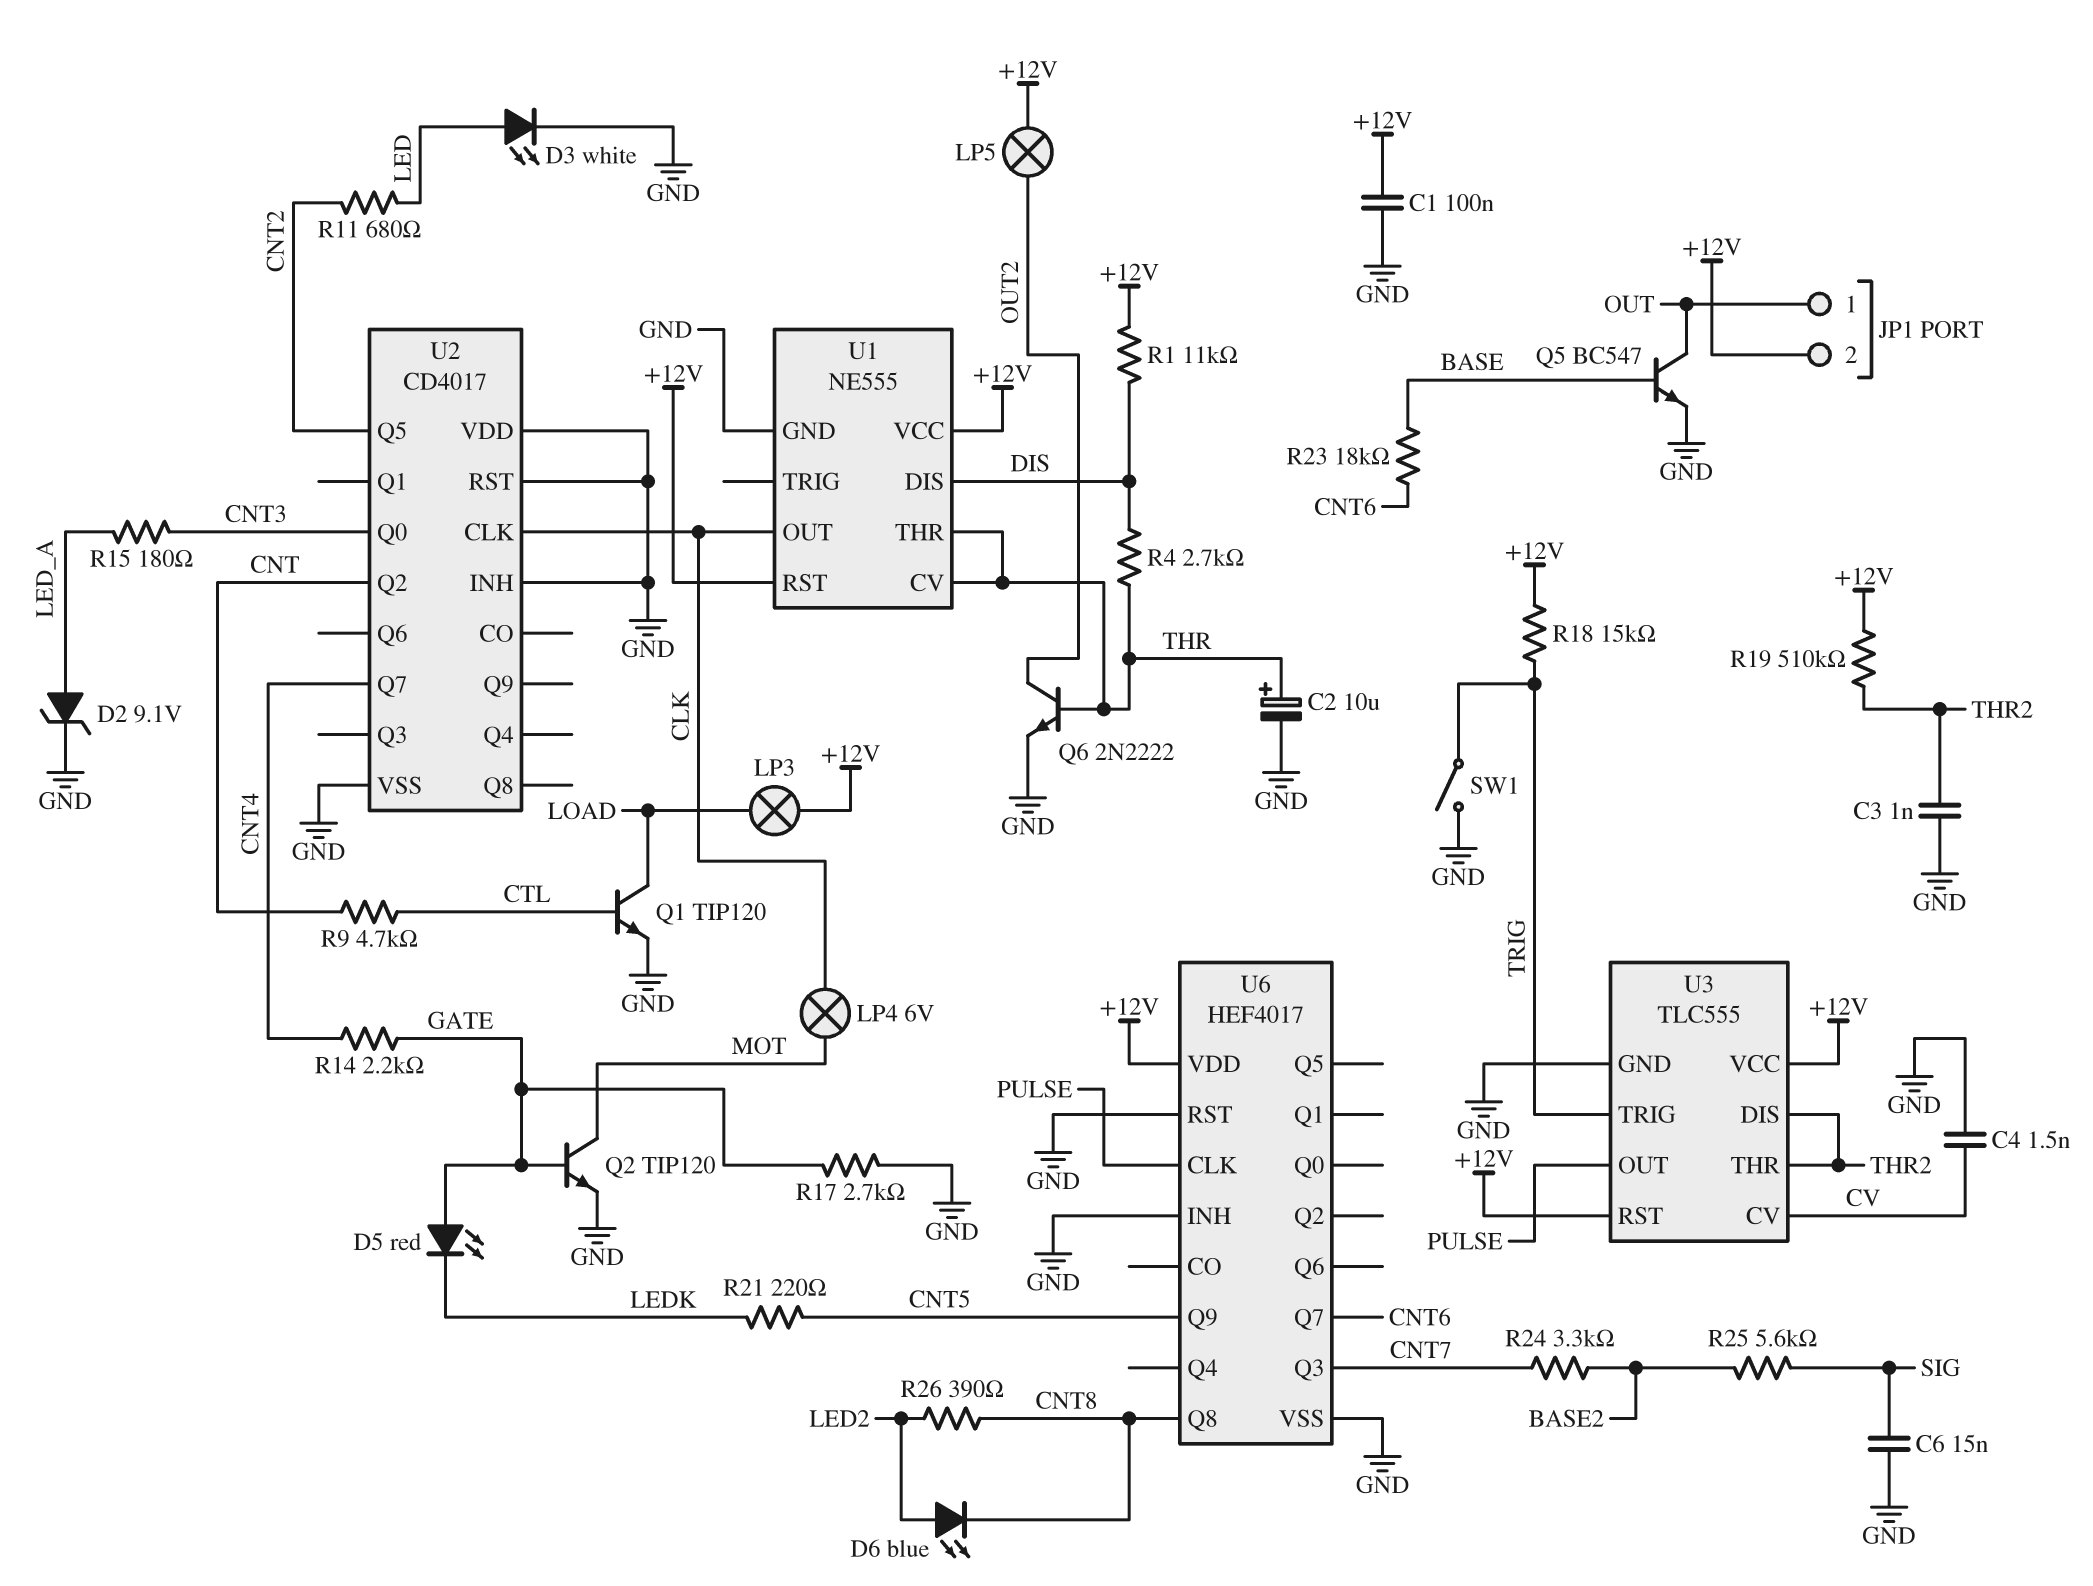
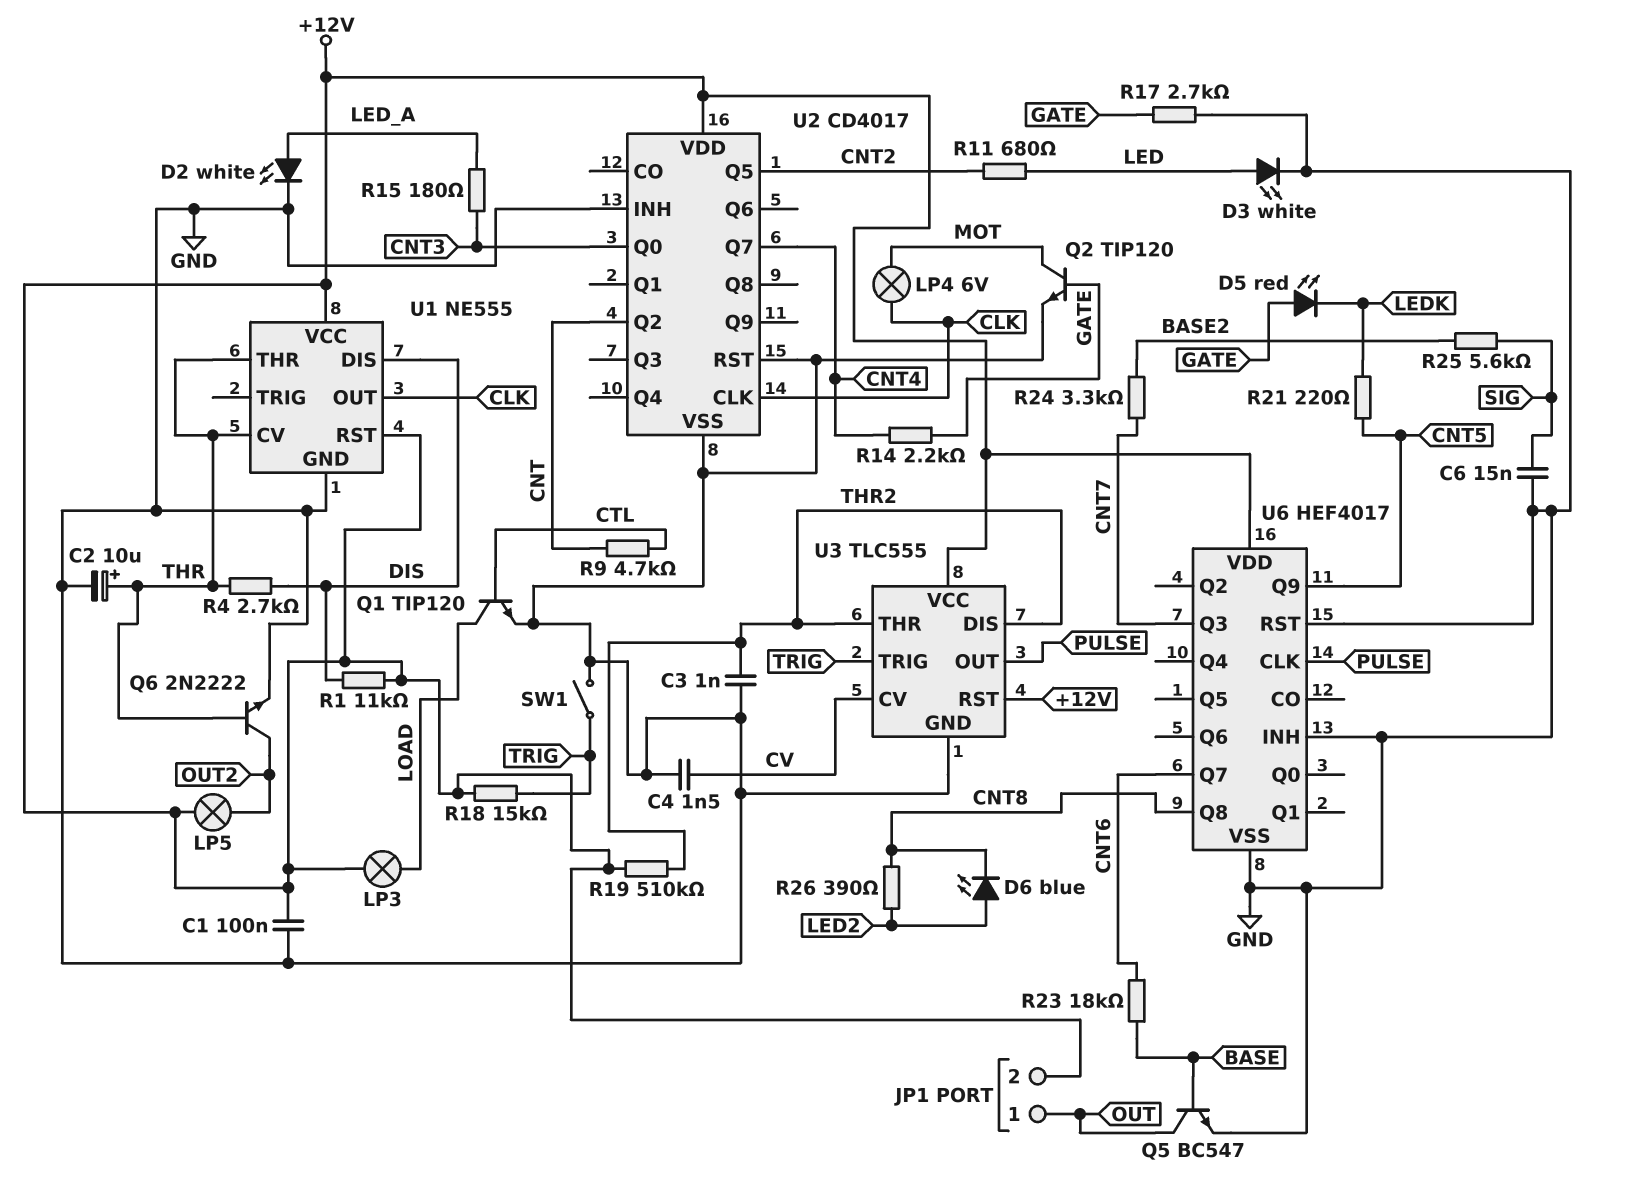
D2: zener 9.1V (A LED_A, K GND) -> LED white (A LED_A, K GND)
U2 pin VDD: GND -> +12V

